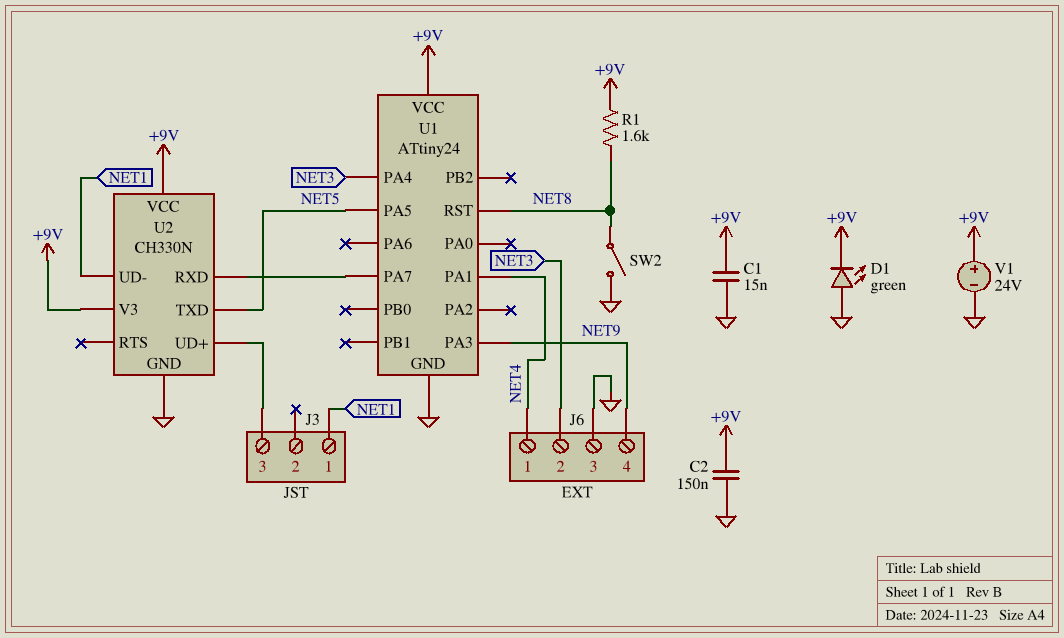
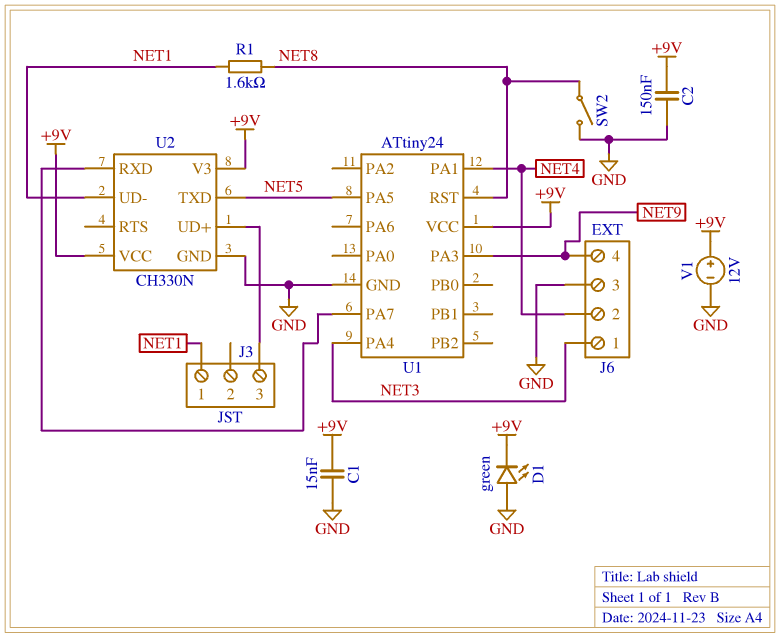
J6 pin 1: NET4 -> NET3
J6 pin 2: NET3 -> NET4
R1: 1.6k (+9V, NET8) -> 1.6k (NET1, NET8)
V1: 24V (plus +9V, minus GND) -> 12V (plus +9V, minus GND)

